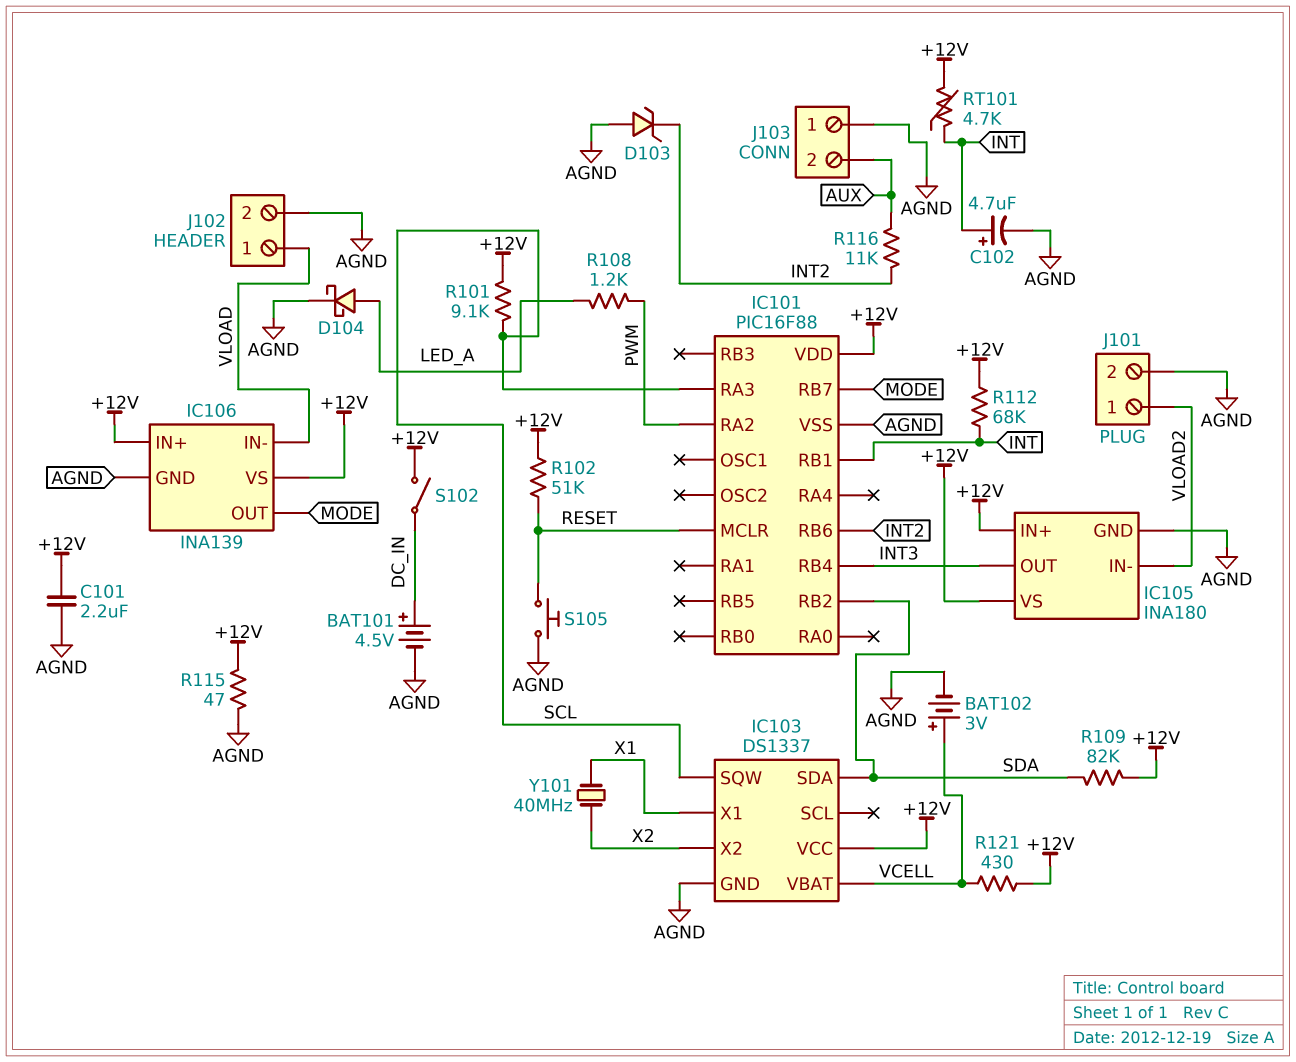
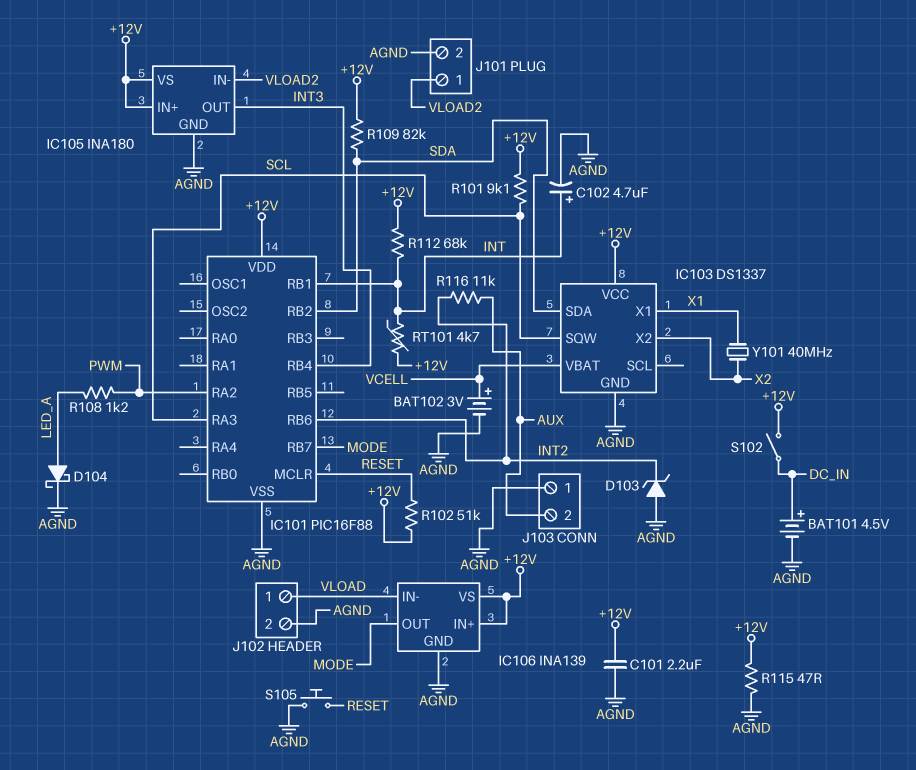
R121: 430 (+12V, VCELL) -> none

